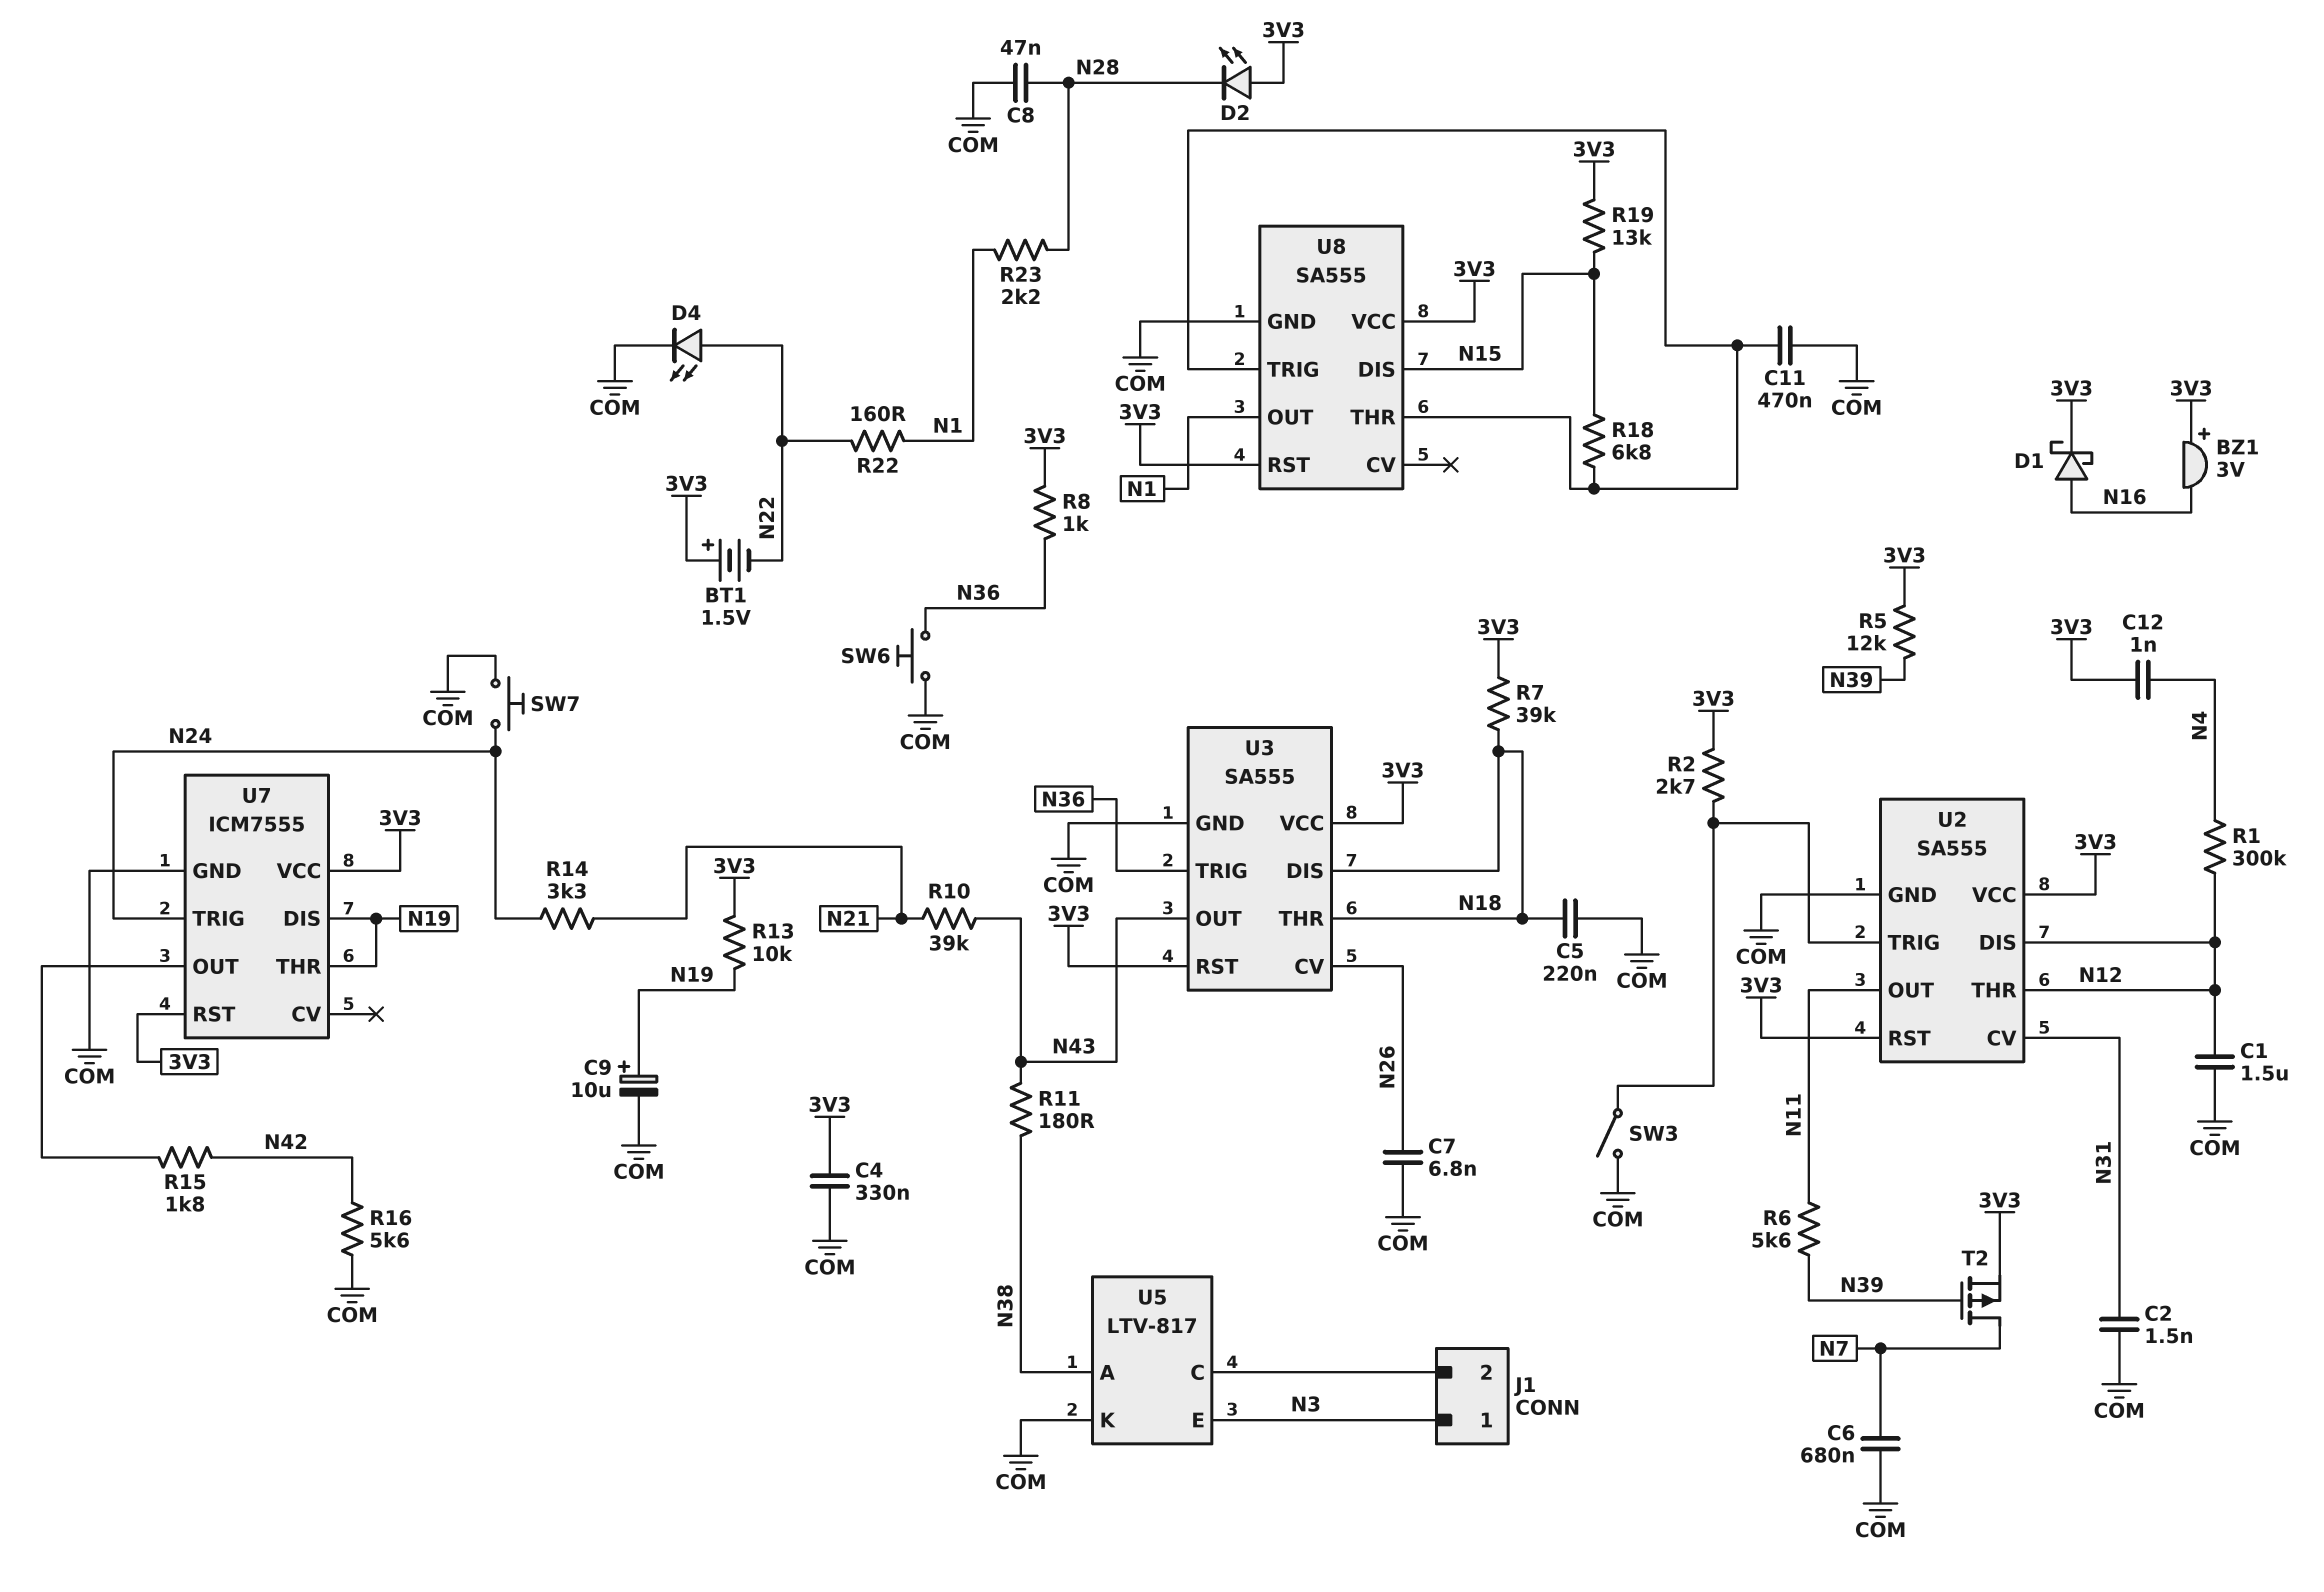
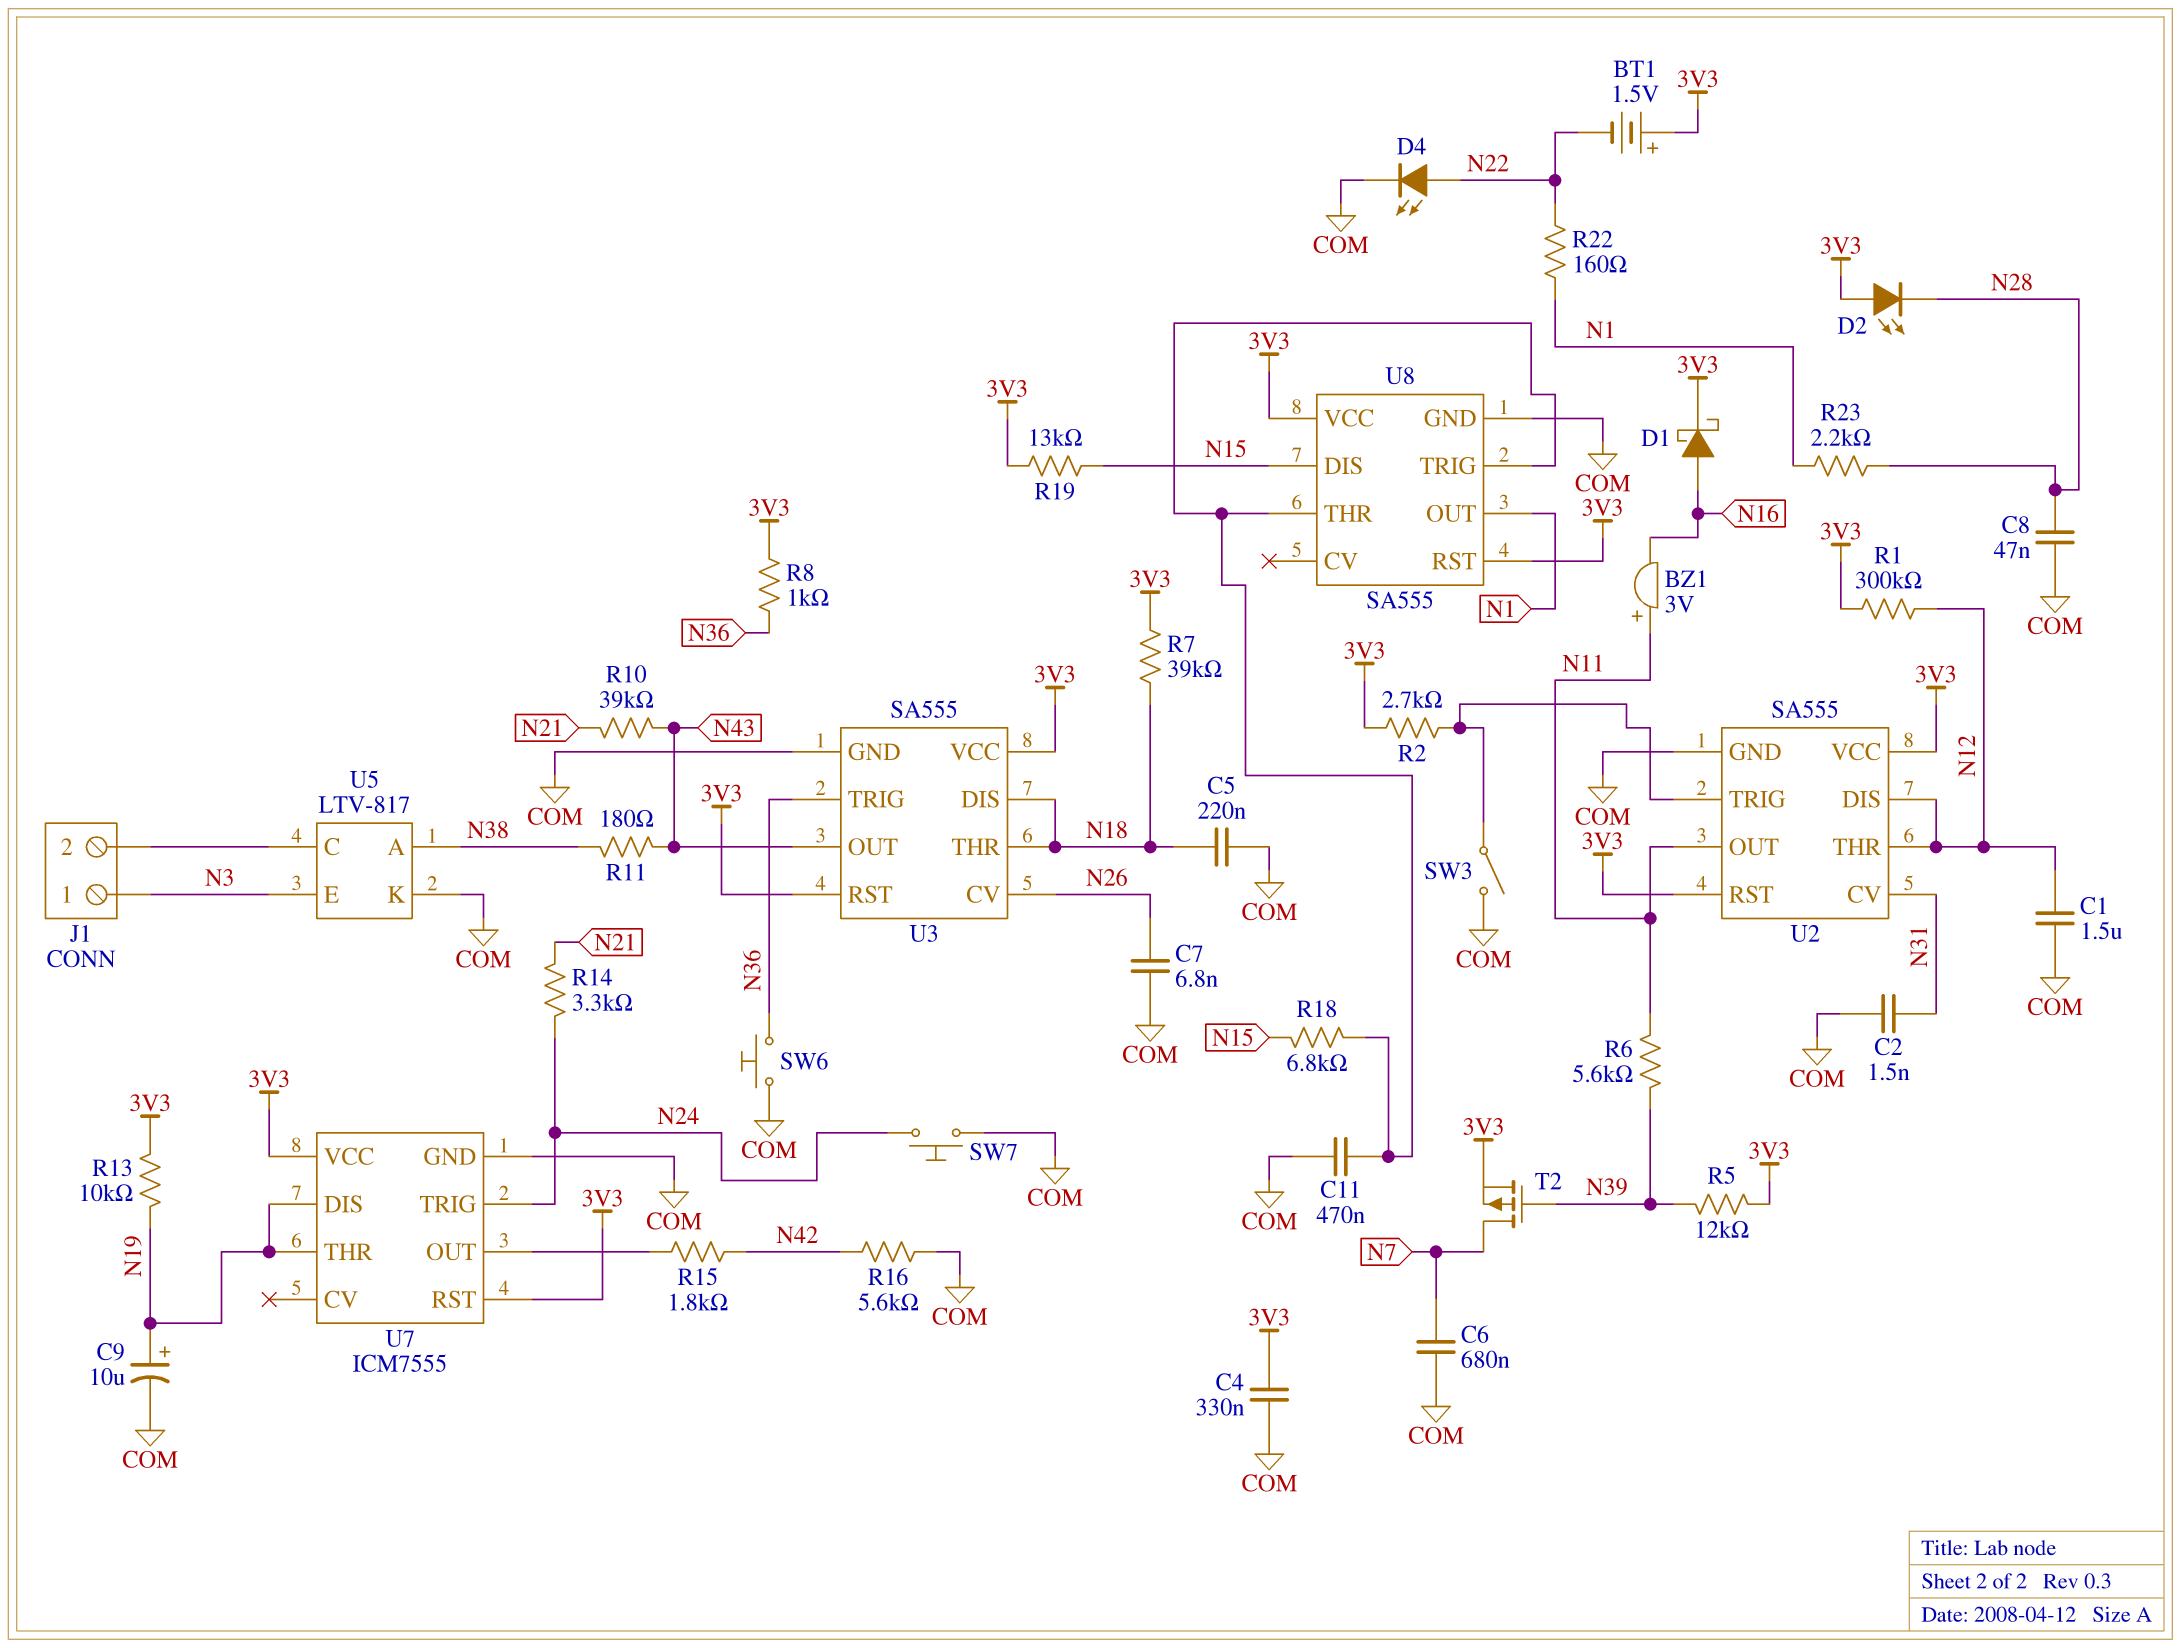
BZ1: buzzer 3V (plus 3V3, minus N16) -> buzzer 3V (plus N11, minus N16)
C12: 1nF (3V3, N4) -> none
R1: 300k (N4, N12) -> 300k (3V3, N12)

